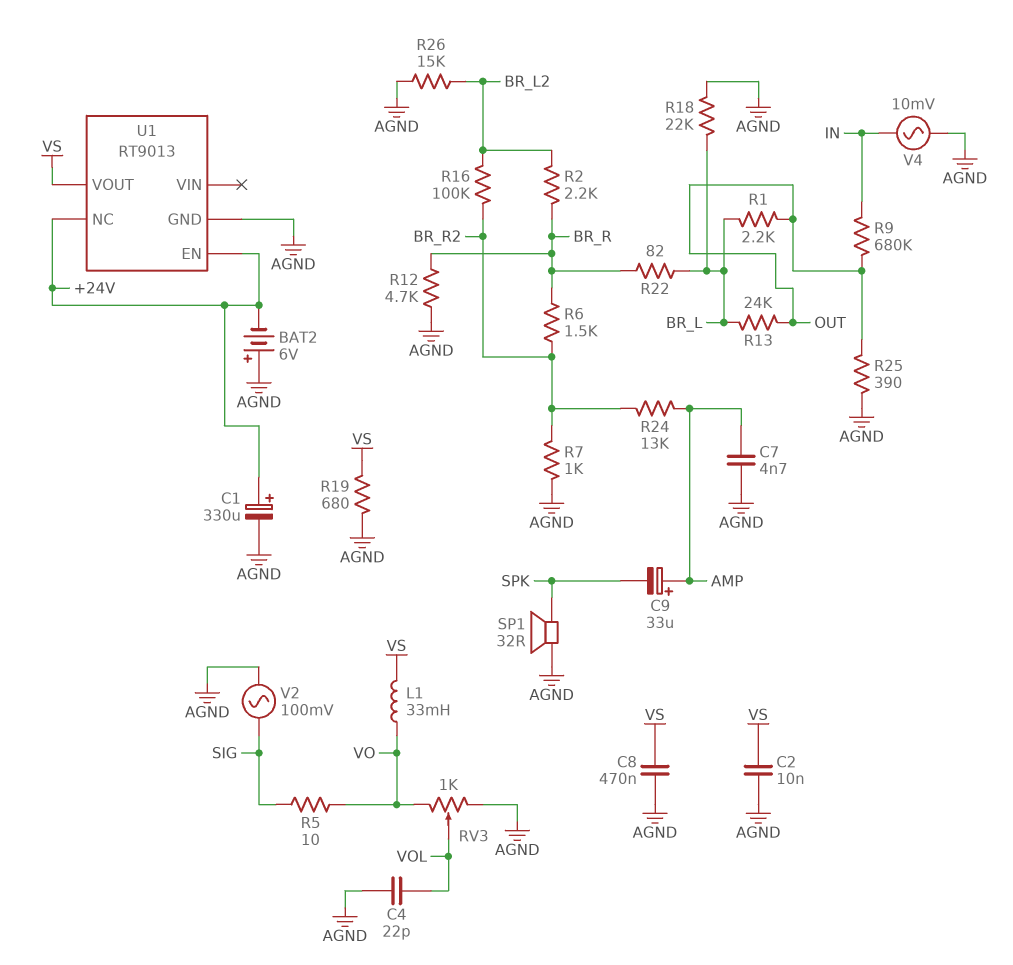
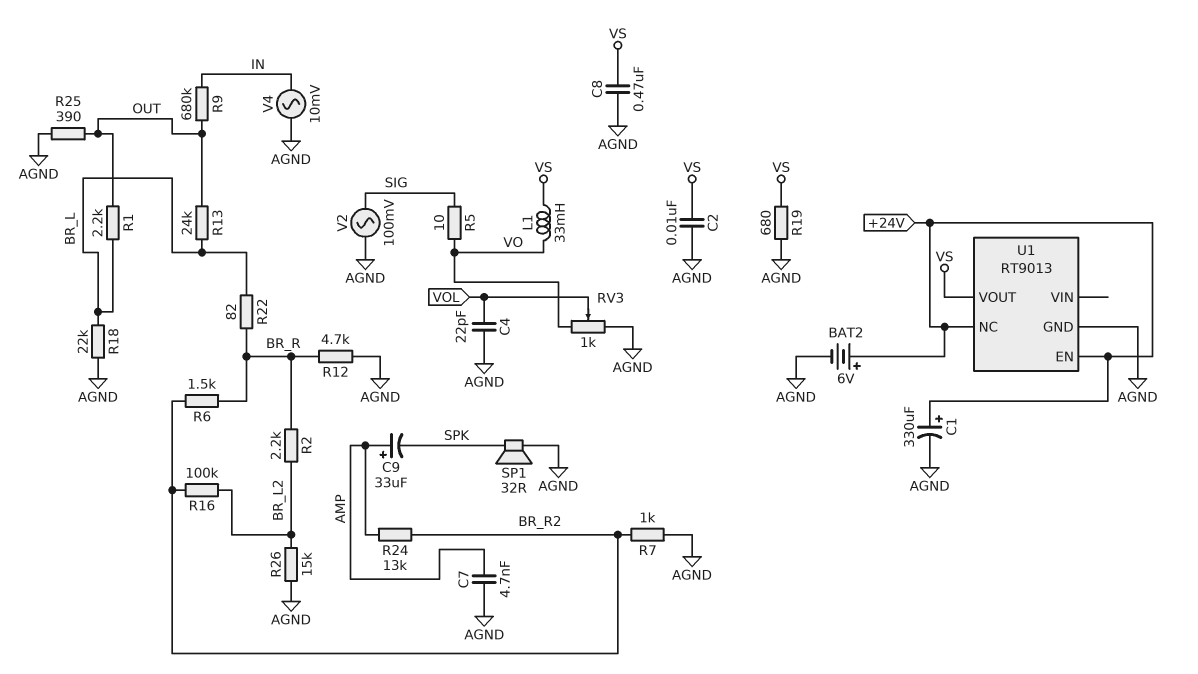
BAT2: 6V (plus AGND, minus +24V) -> 6V (plus +24V, minus AGND)

